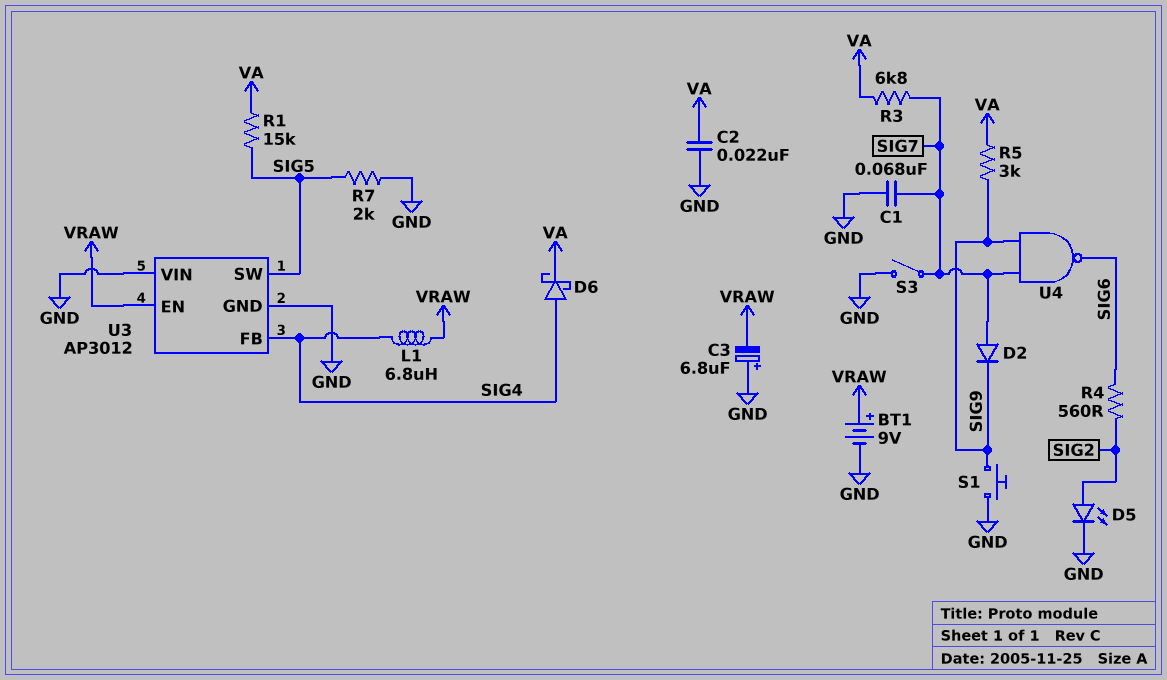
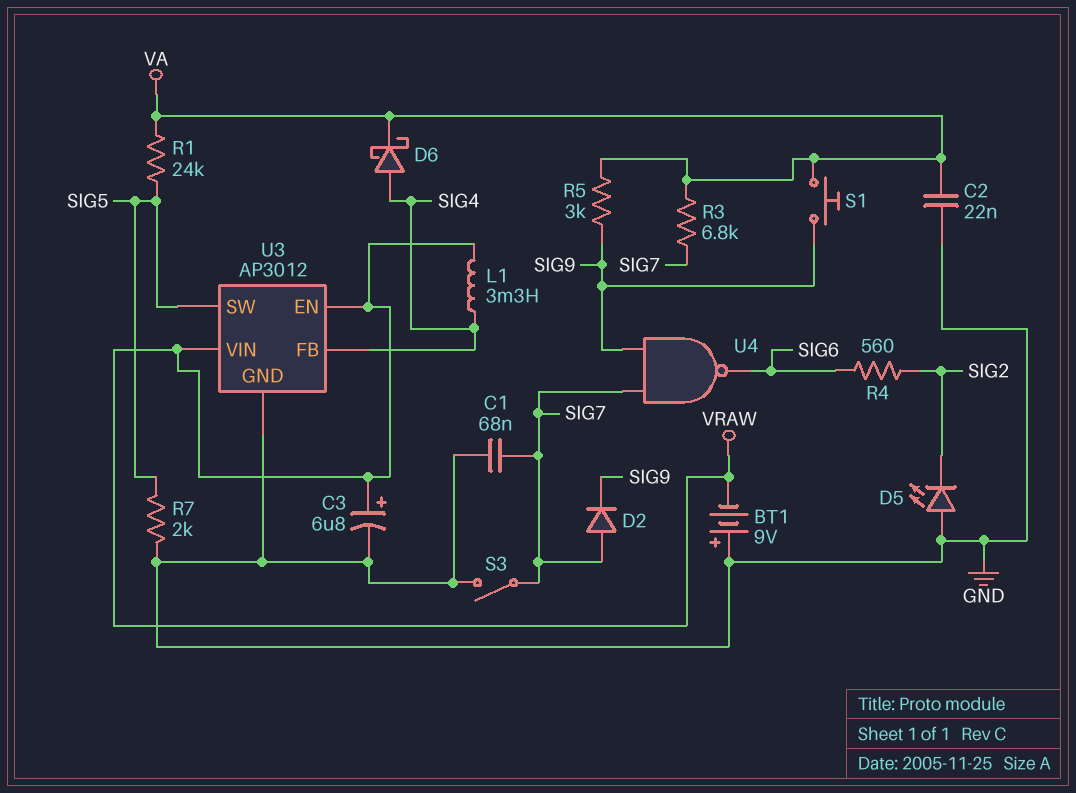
BT1: 9V (plus VRAW, minus GND) -> 9V (plus GND, minus VRAW)
C3: 6.8uF (plus GND, minus VRAW) -> 6.8uF (plus VRAW, minus GND)
D5: LED (A SIG2, K GND) -> LED (A GND, K SIG2)
L1: 6.8uH (SIG4, VRAW) -> 3.3mH (SIG4, VRAW)
R1: 15k (SIG5, VA) -> 24k (SIG5, VA)
S1: button (GND, SIG9) -> button (SIG9, VA)
U3 pin VIN: GND -> VRAW

